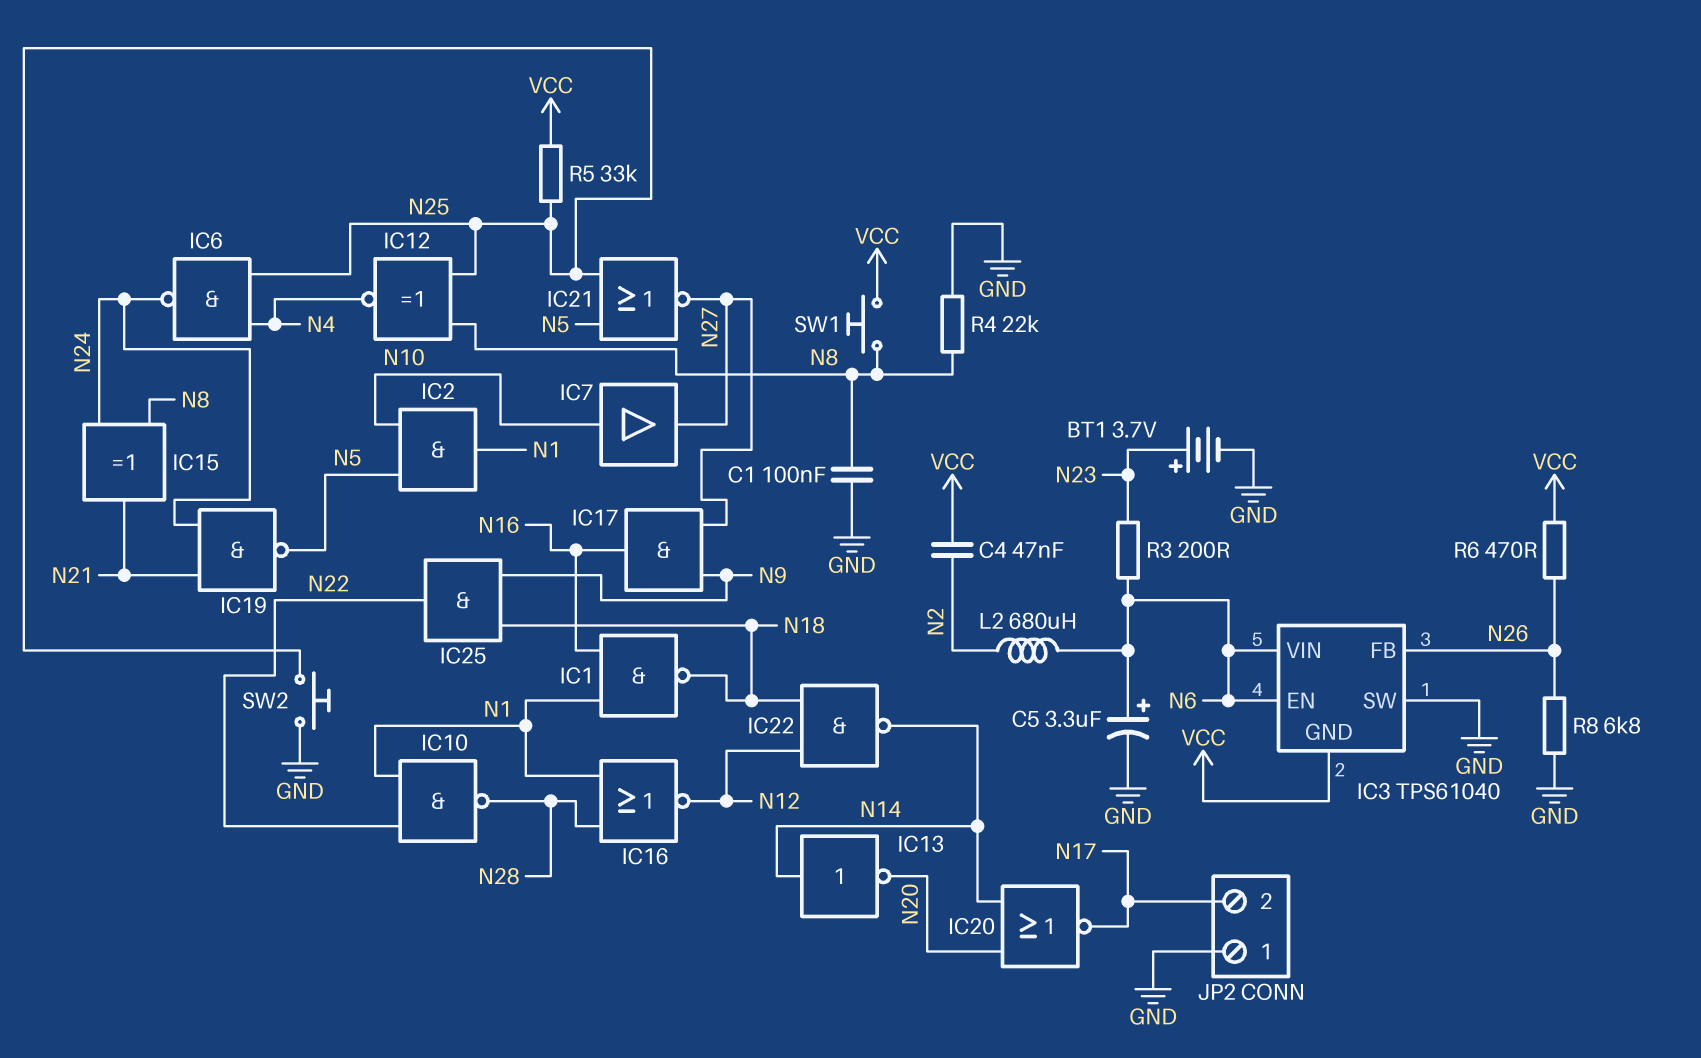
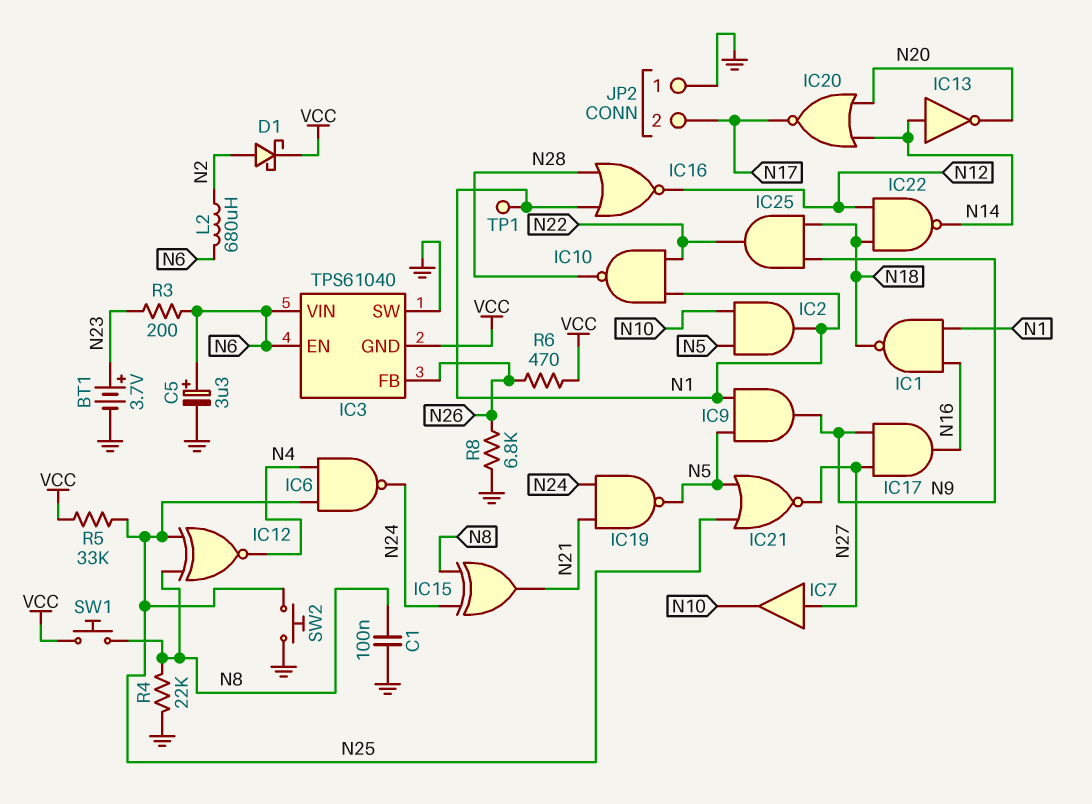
C4: 47nF (N2, VCC) -> none
D1: none -> schottky (A N2, K VCC)
IC7: buffer (in N10, out N27) -> buffer (in N27, out N10)
IC9: none -> AND (in N1, in N5, out N9)
TP1: none -> test point (N1)

